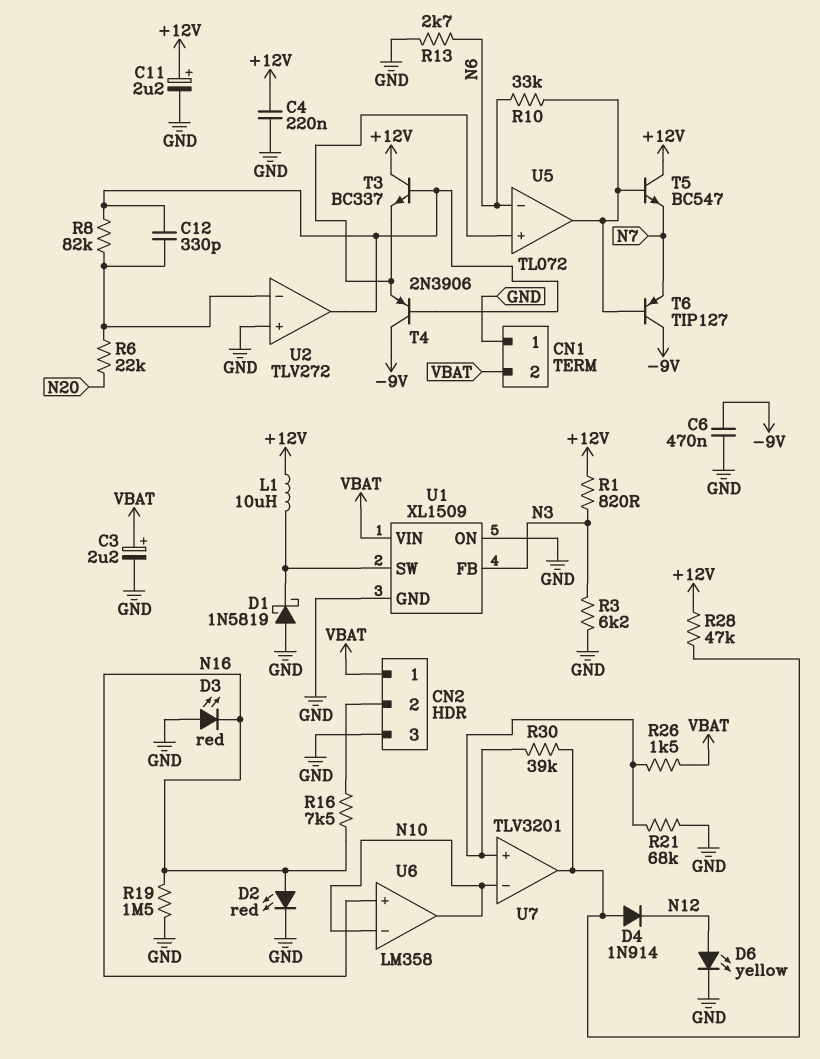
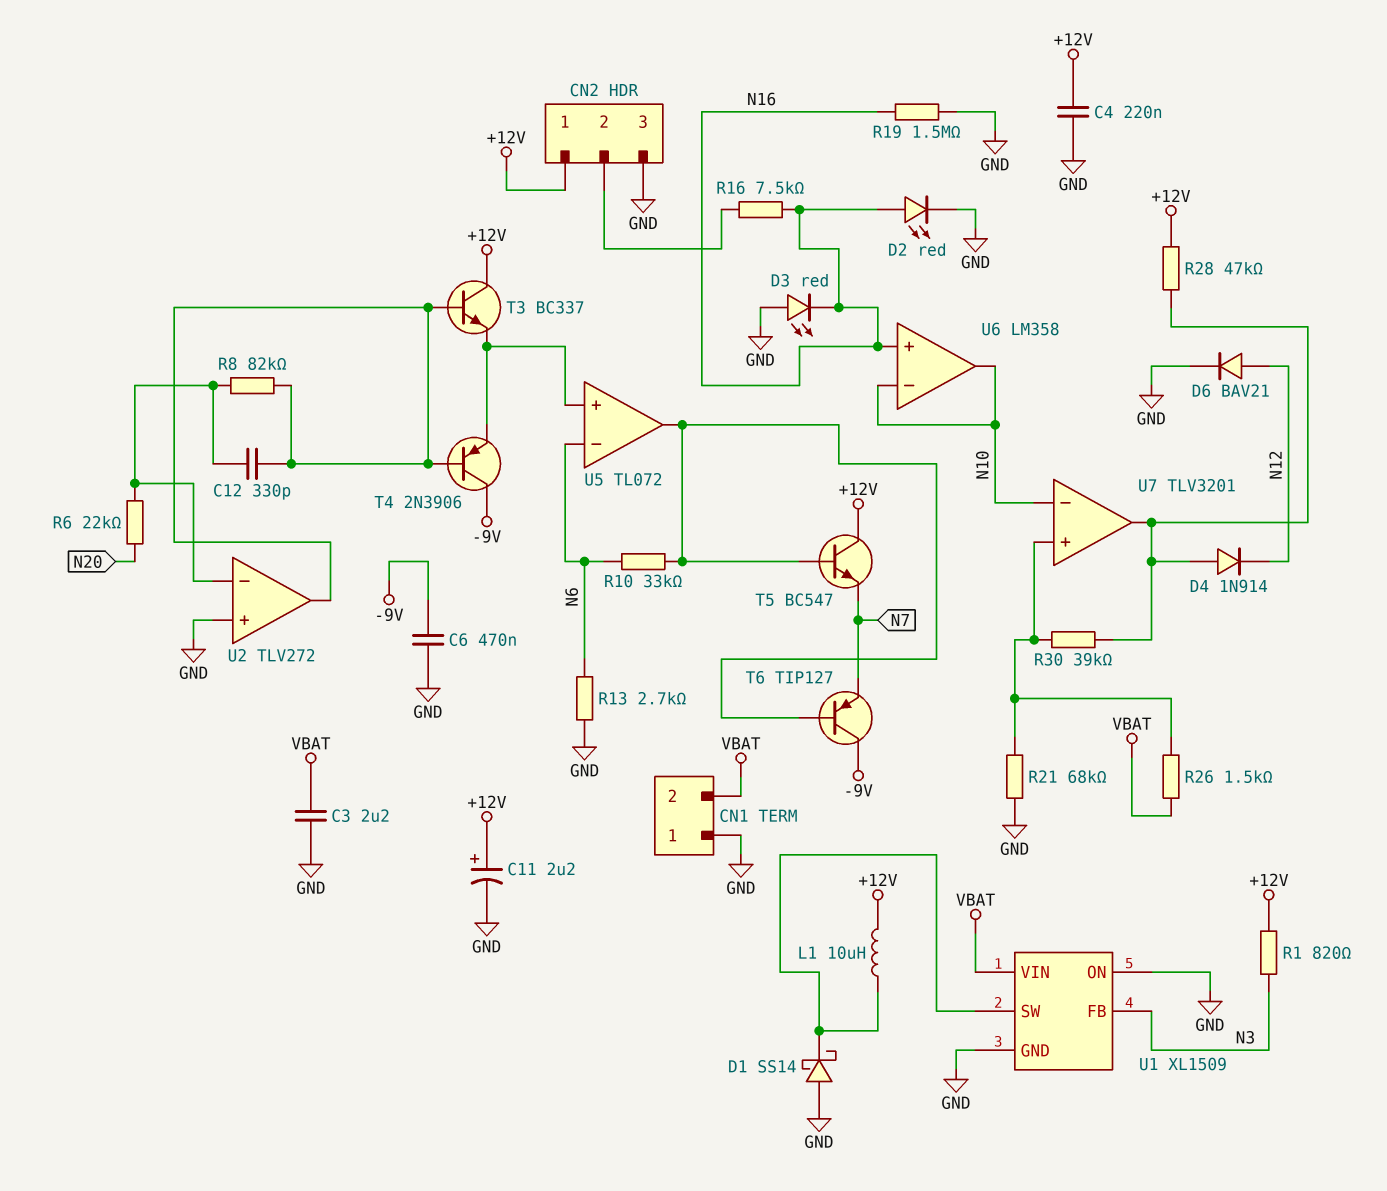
C3: 2.2uF (plus VBAT, minus GND) -> 2.2uF (GND, VBAT)
CN2 pin 1: VBAT -> +12V
D1: schottky 1N5819 (A GND, K U1/SW) -> schottky SS14 (A GND, K U1/SW)
D6: LED yellow (A N12, K GND) -> diode BAV21 (A N12, K GND)
R3: 6.2k (GND, N3) -> none

